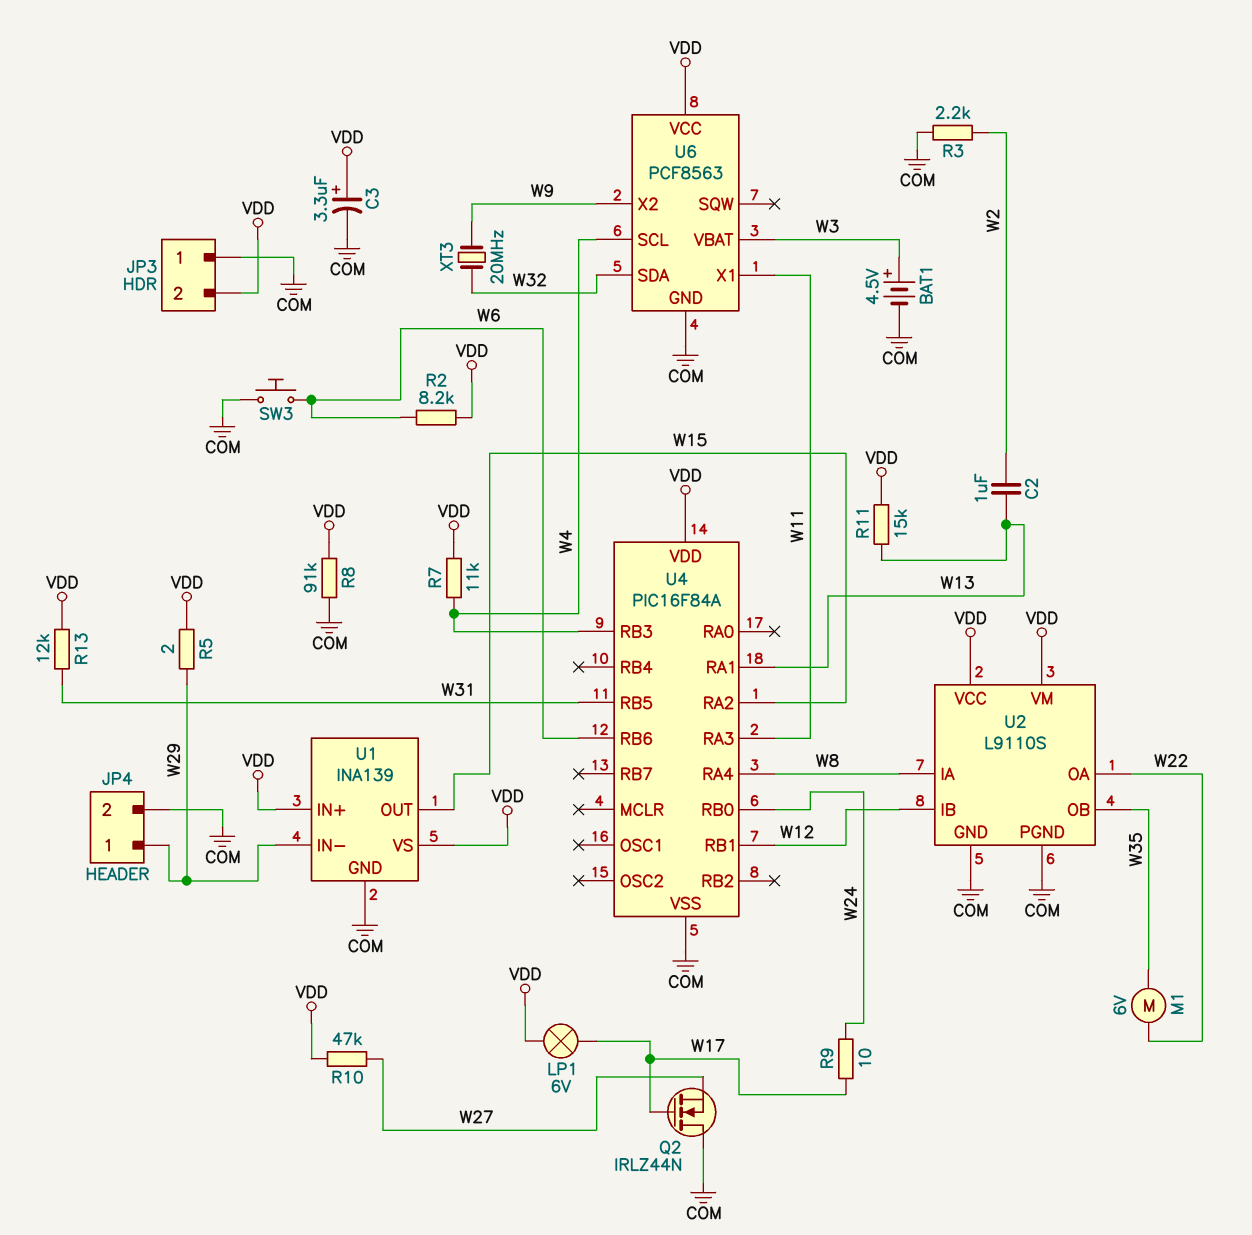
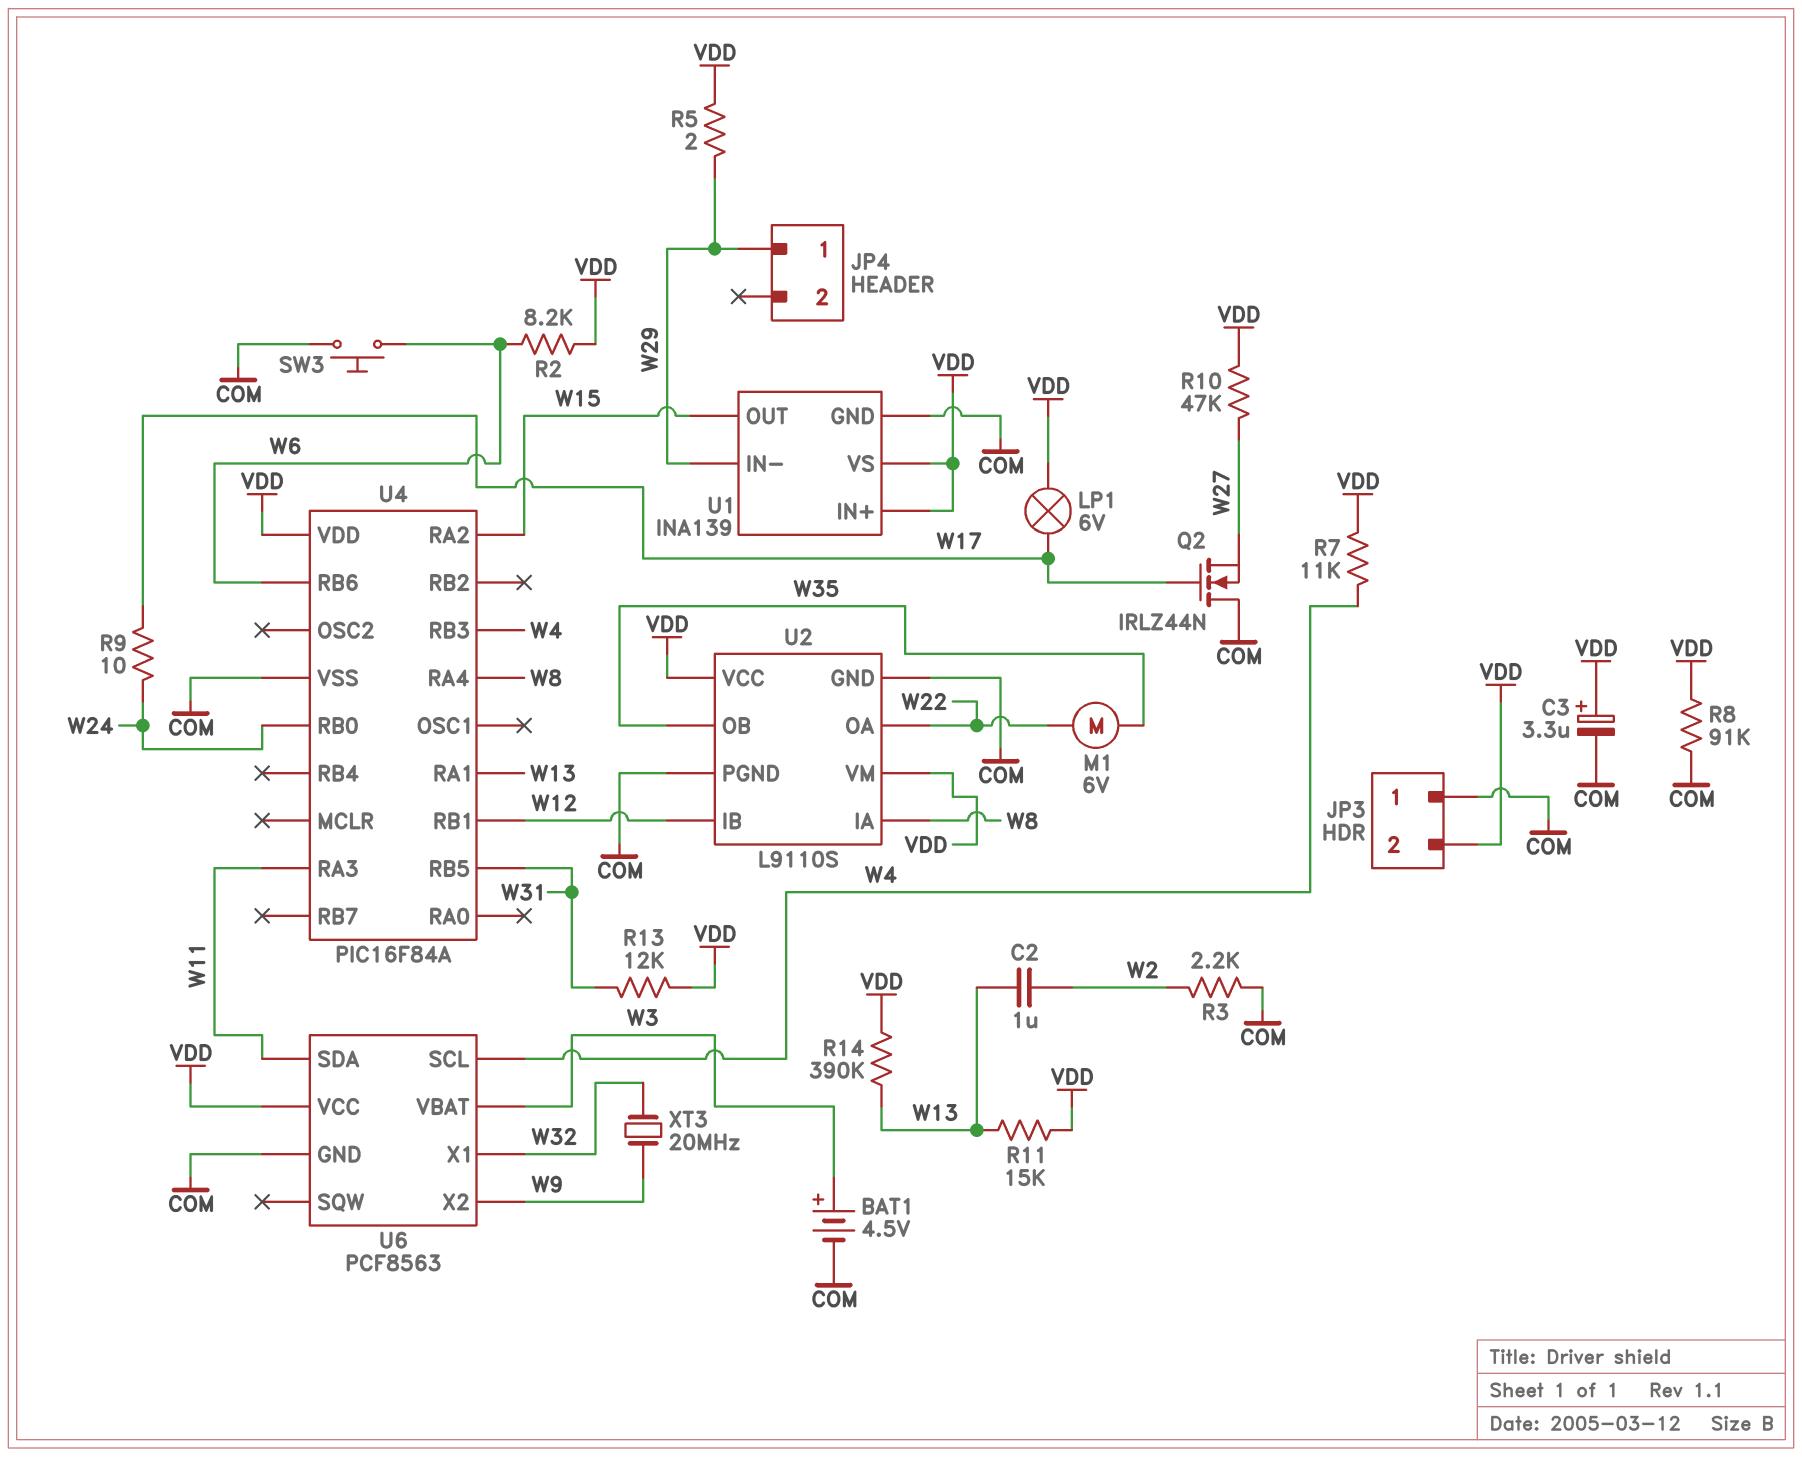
JP4 pin 2: COM -> none
R14: none -> 390k (VDD, W13)
U6 pin SDA: W32 -> W11
U6 pin X1: W11 -> W32

